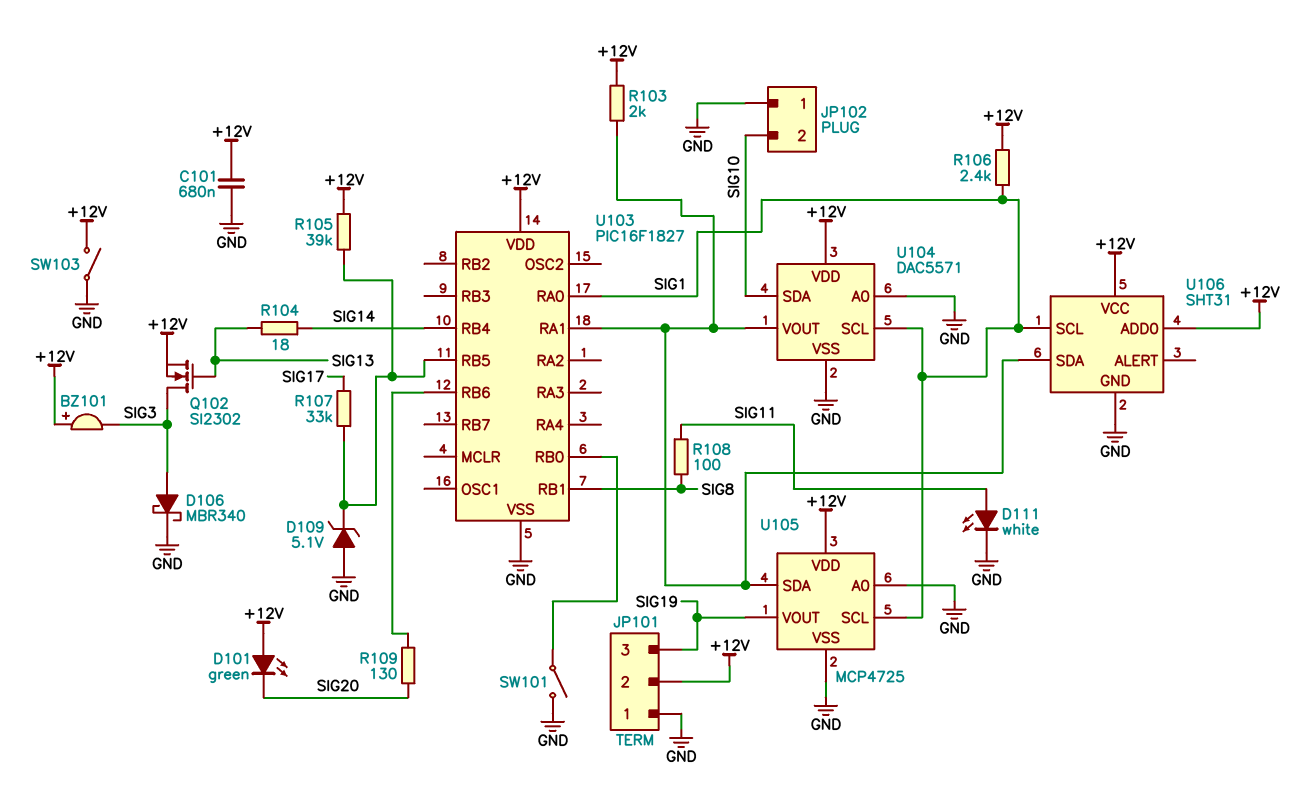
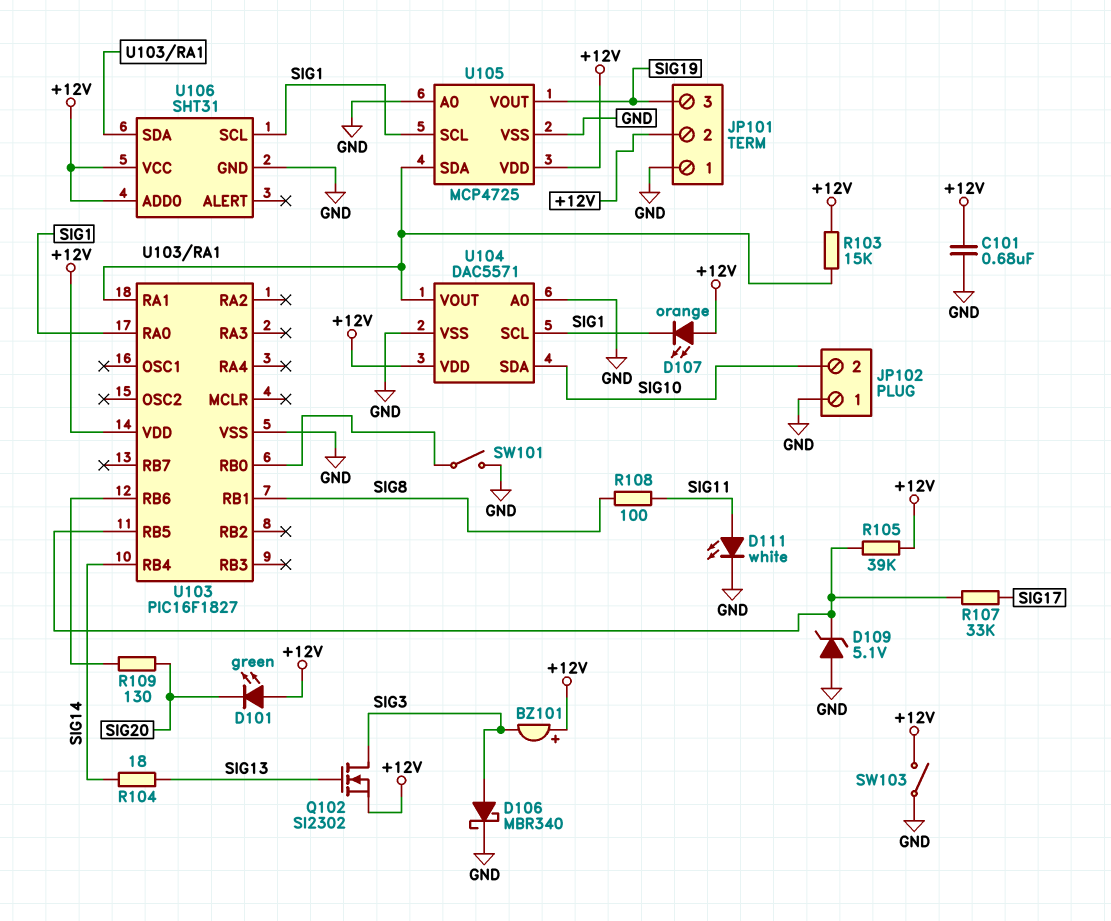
D107: none -> LED orange (A +12V, K SIG1)
R103: 2k (+12V, U103/RA1) -> 15k (+12V, U103/RA1)
R106: 2.4k (+12V, SIG1) -> none

